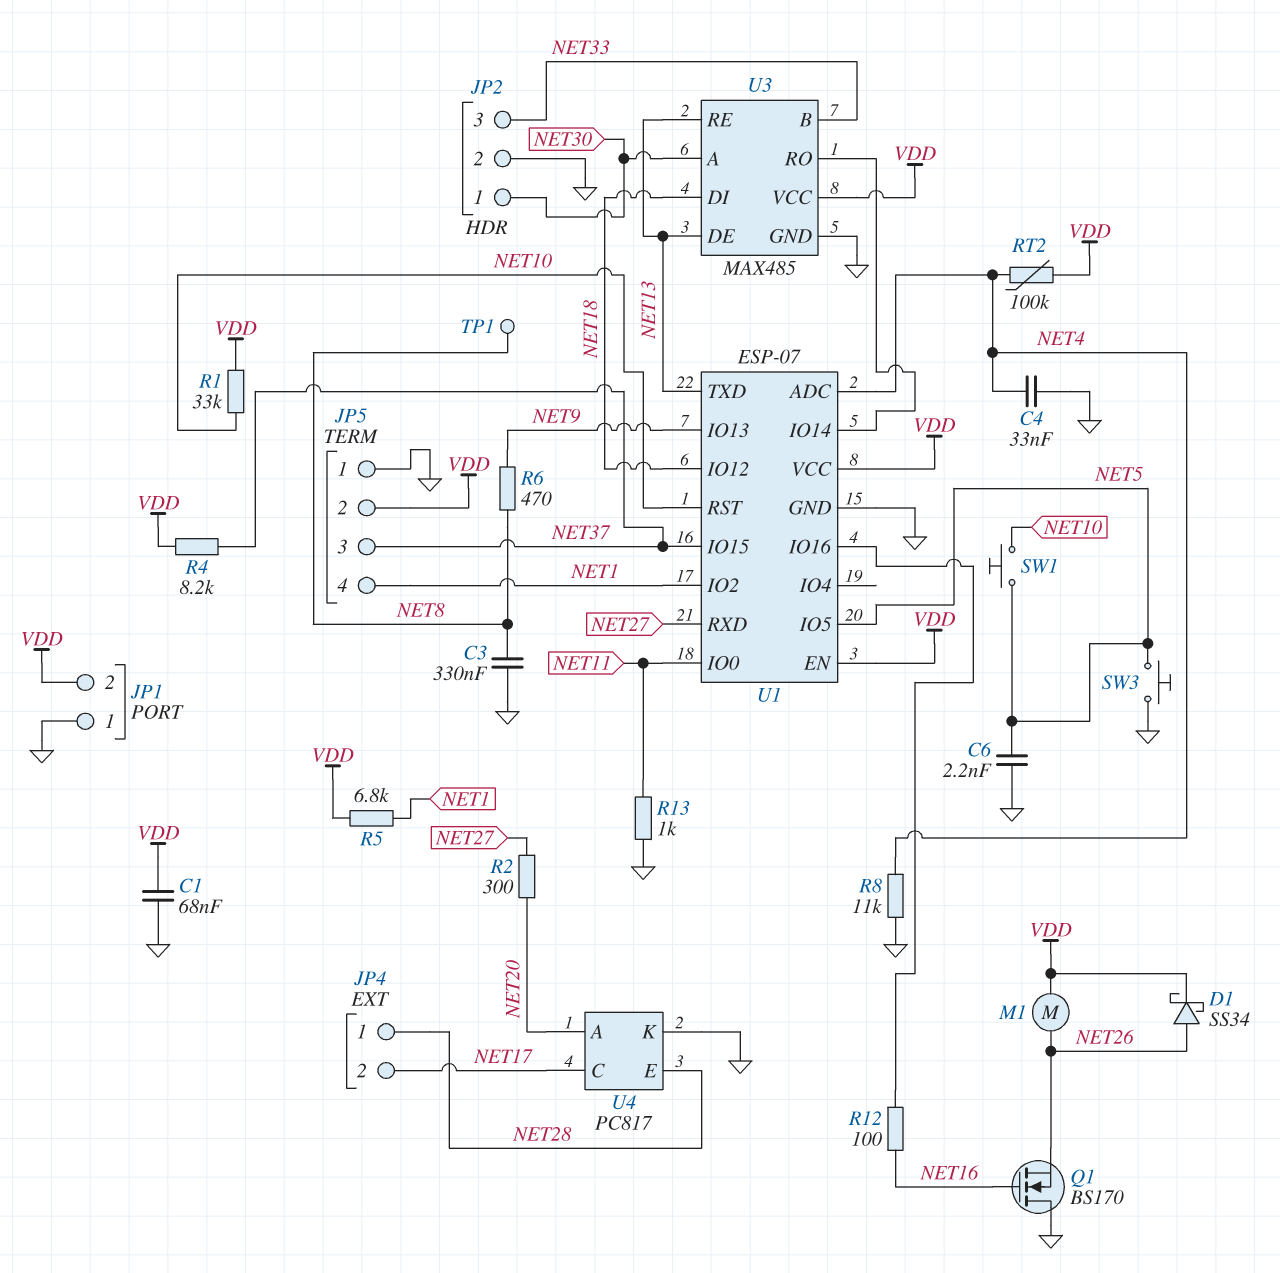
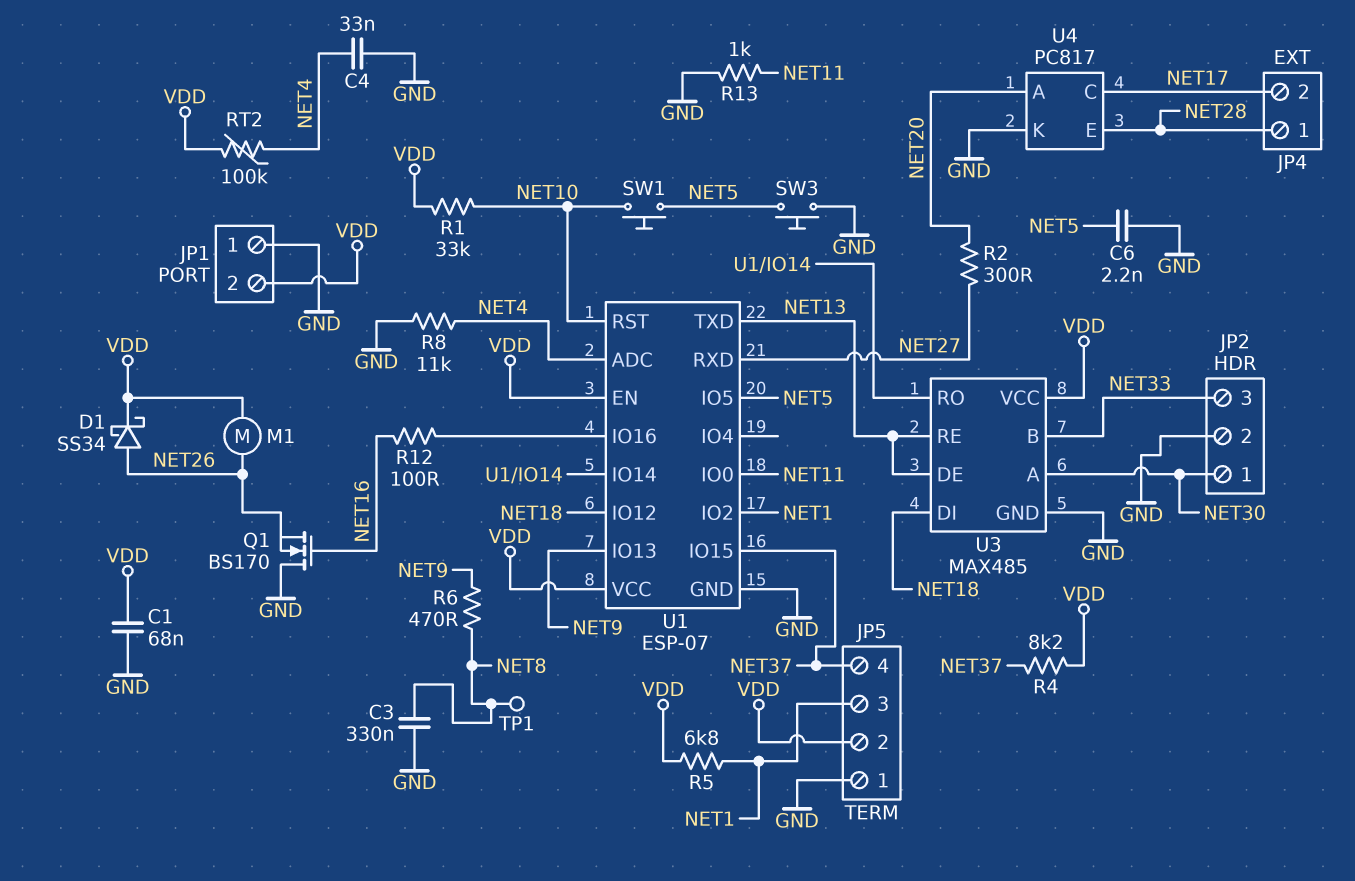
JP5 pin 3: NET37 -> NET1
JP5 pin 4: NET1 -> NET37

